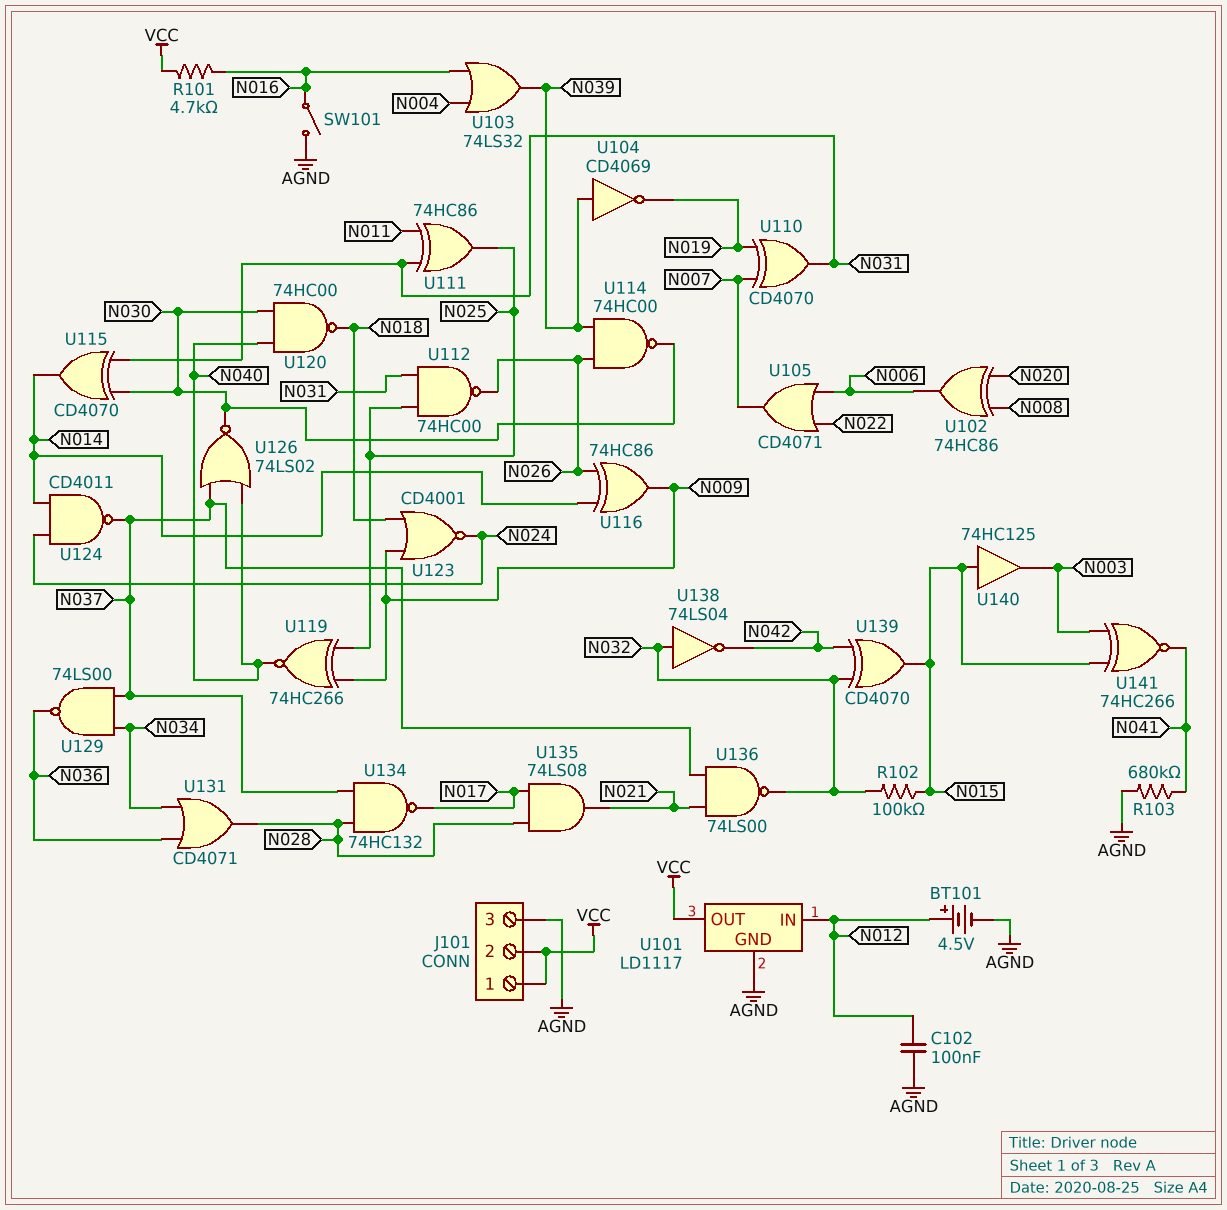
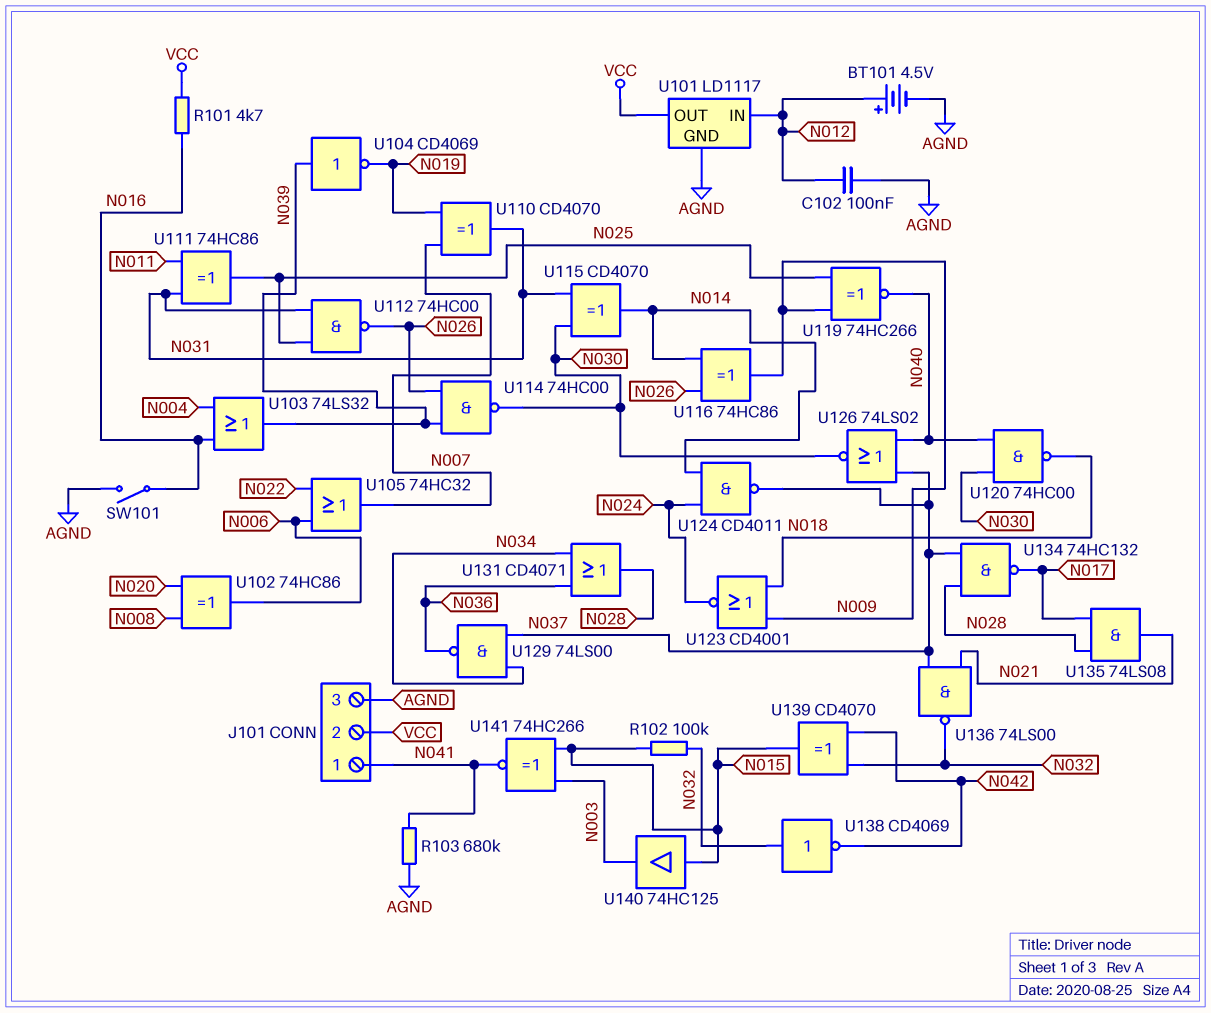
J101 pin 1: VCC -> N041
U105: OR CD4071 (in N006, in N022, out N007) -> OR 74HC32 (in N006, in N022, out N007)
U138: NOT 74LS04 (in N032, out N042) -> NOT CD4069 (in N032, out N042)

